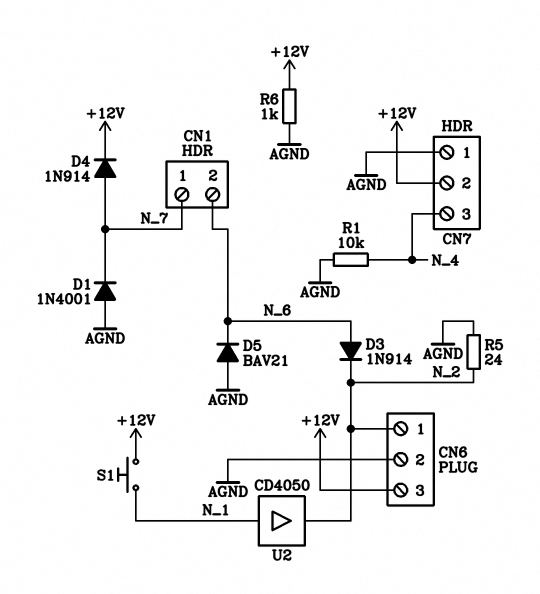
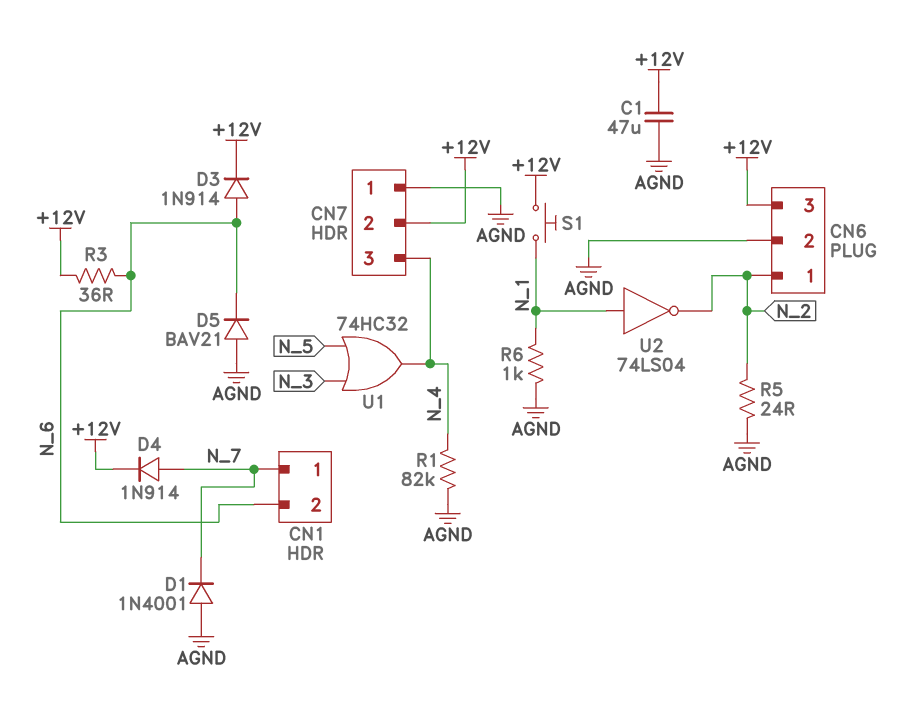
C1: none -> 47uF (+12V, AGND)
D3: diode 1N914 (A N_6, K N_2) -> diode 1N914 (A N_6, K +12V)
R1: 10k (AGND, N_4) -> 82k (AGND, N_4)
R3: none -> 36 (+12V, N_6)
R6: 1k (+12V, AGND) -> 1k (AGND, N_1)
U1: none -> OR 74HC32 (in N_3, in N_5, out N_4)
U2: buffer CD4050 (in N_1, out N_2) -> NOT 74LS04 (in N_1, out N_2)

